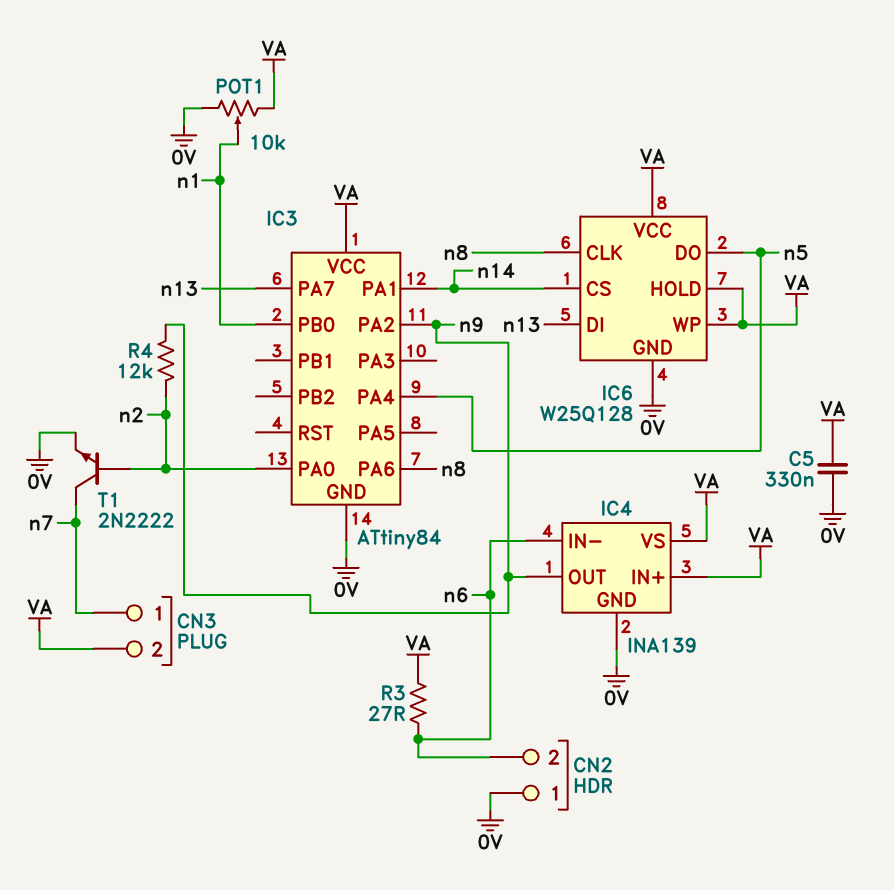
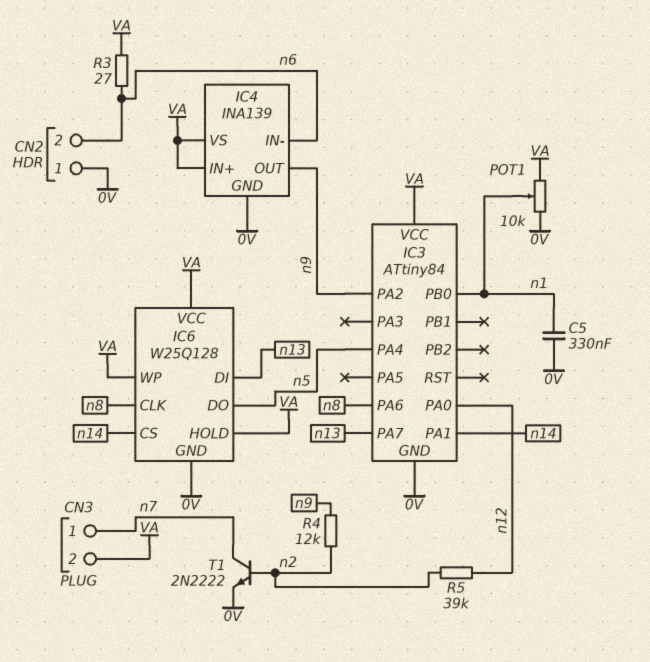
C5: 330nF (0V, VA) -> 330nF (0V, n1)
IC3 pin PA0: n2 -> n12
R5: none -> 39k (n2, n12)

